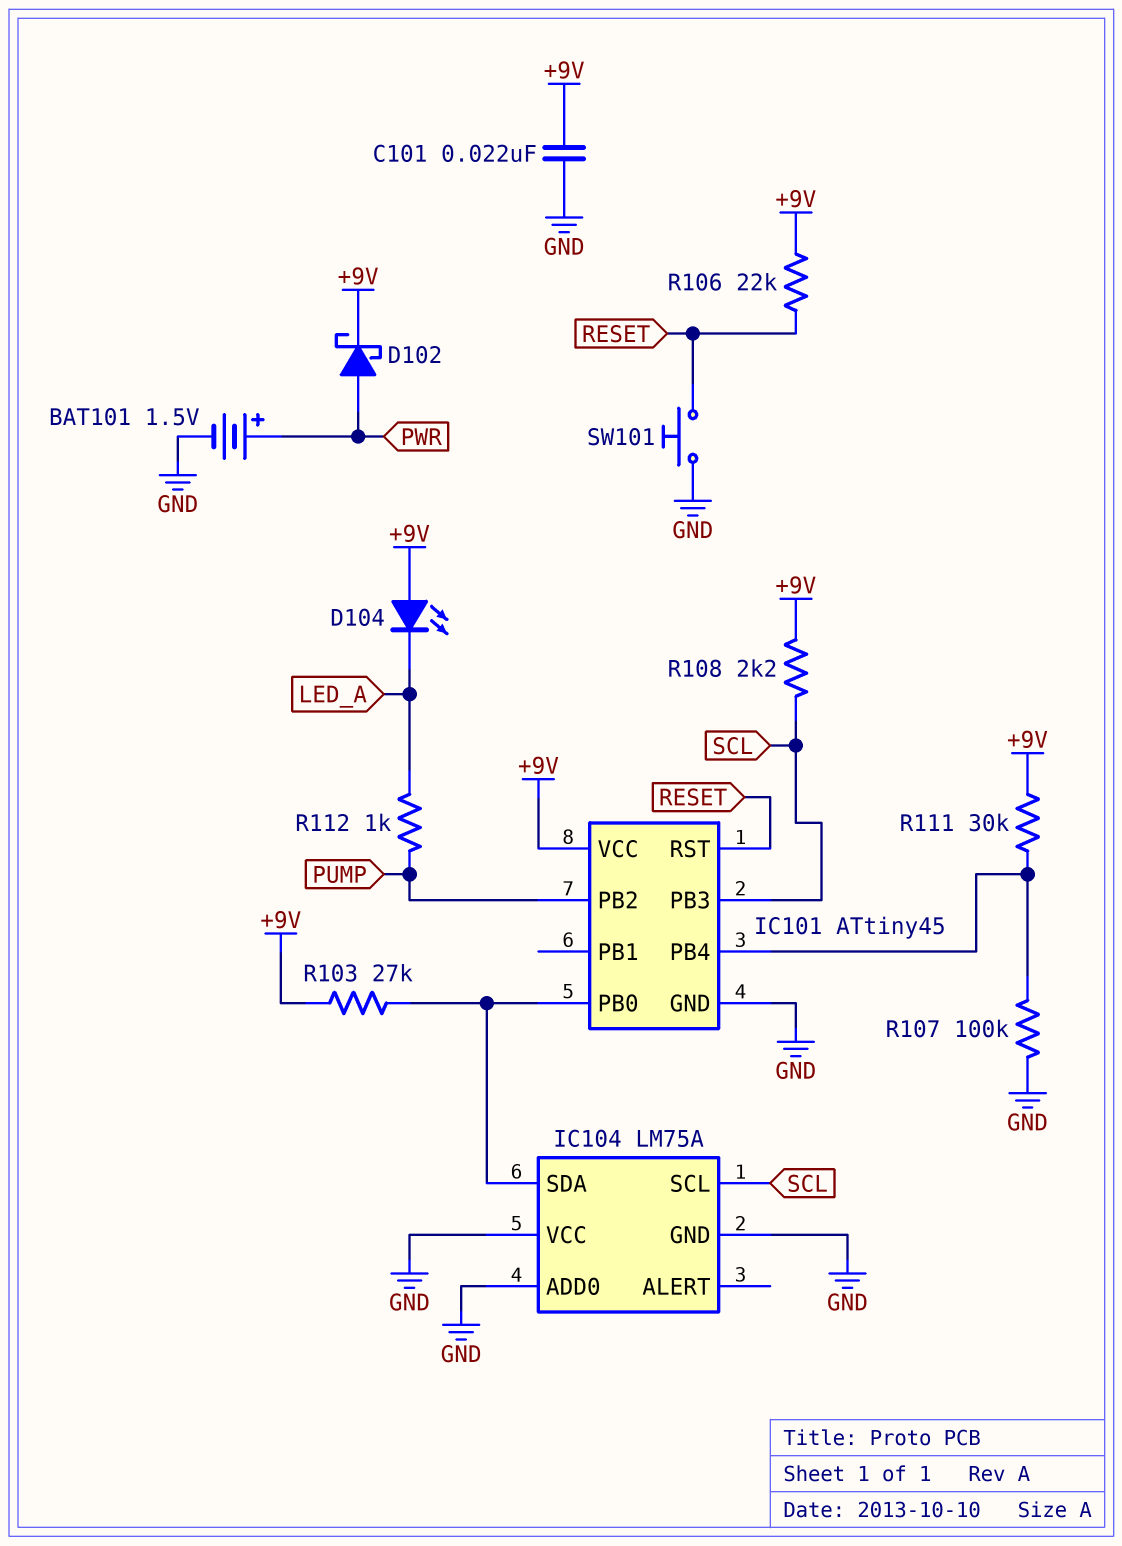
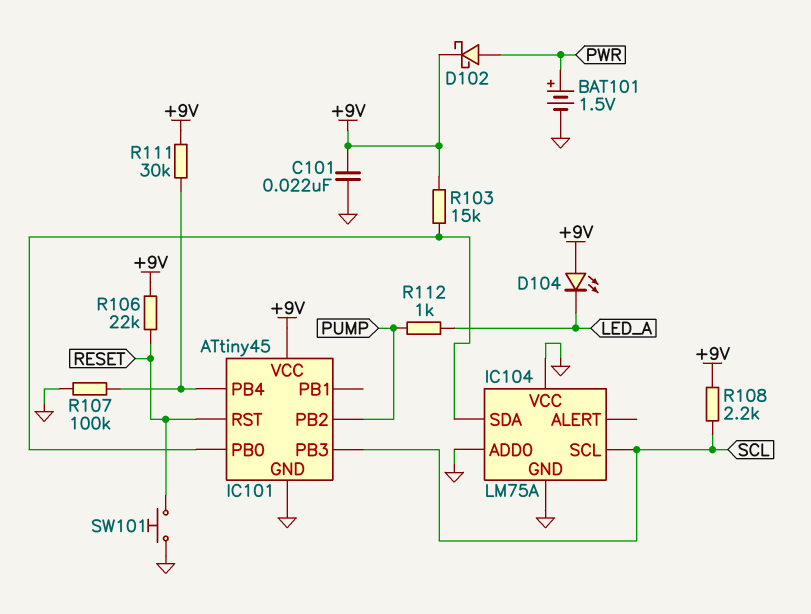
R103: 27k (+9V, IC101/PB0) -> 15k (+9V, IC101/PB0)

